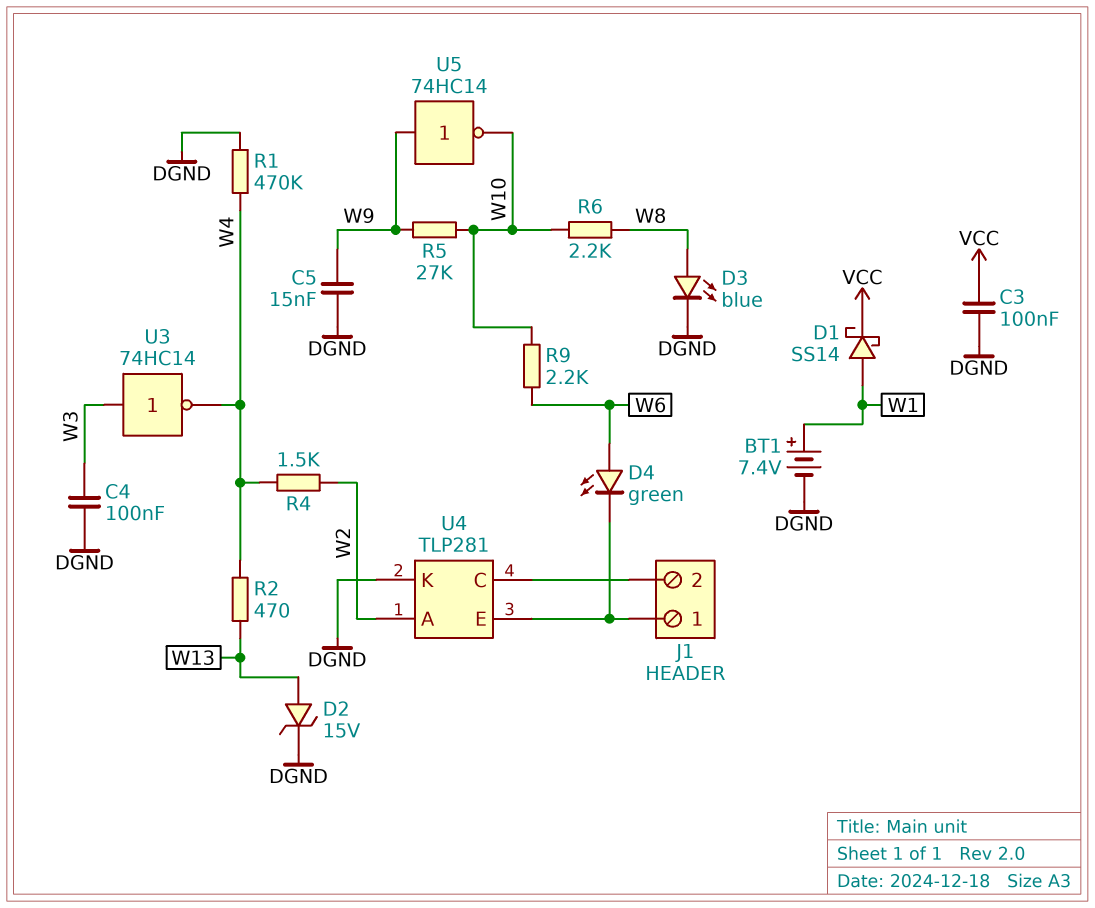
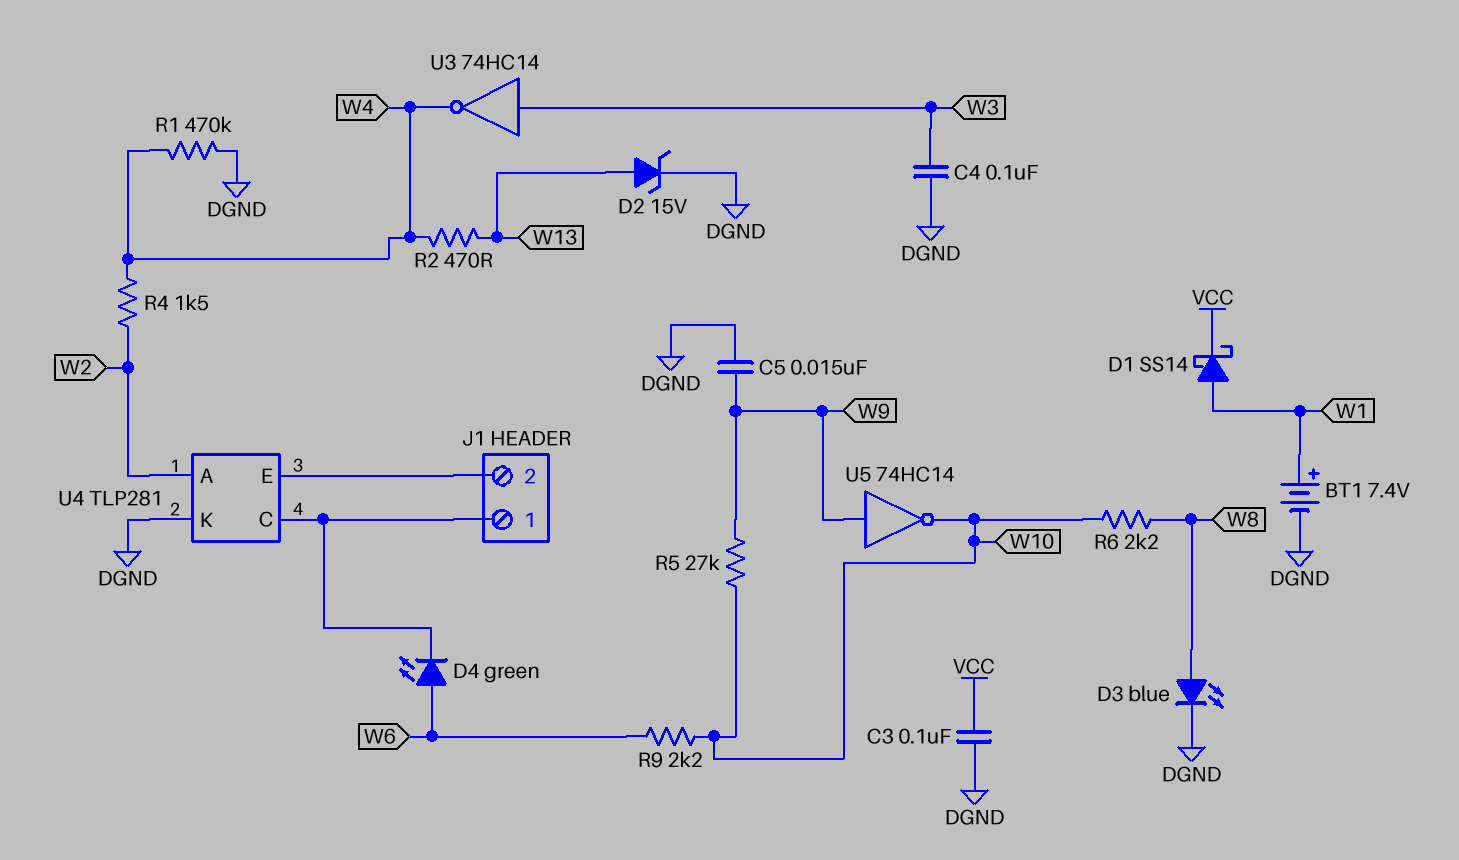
U4 pin C: J1/2 -> J1/1
U4 pin E: J1/1 -> J1/2

